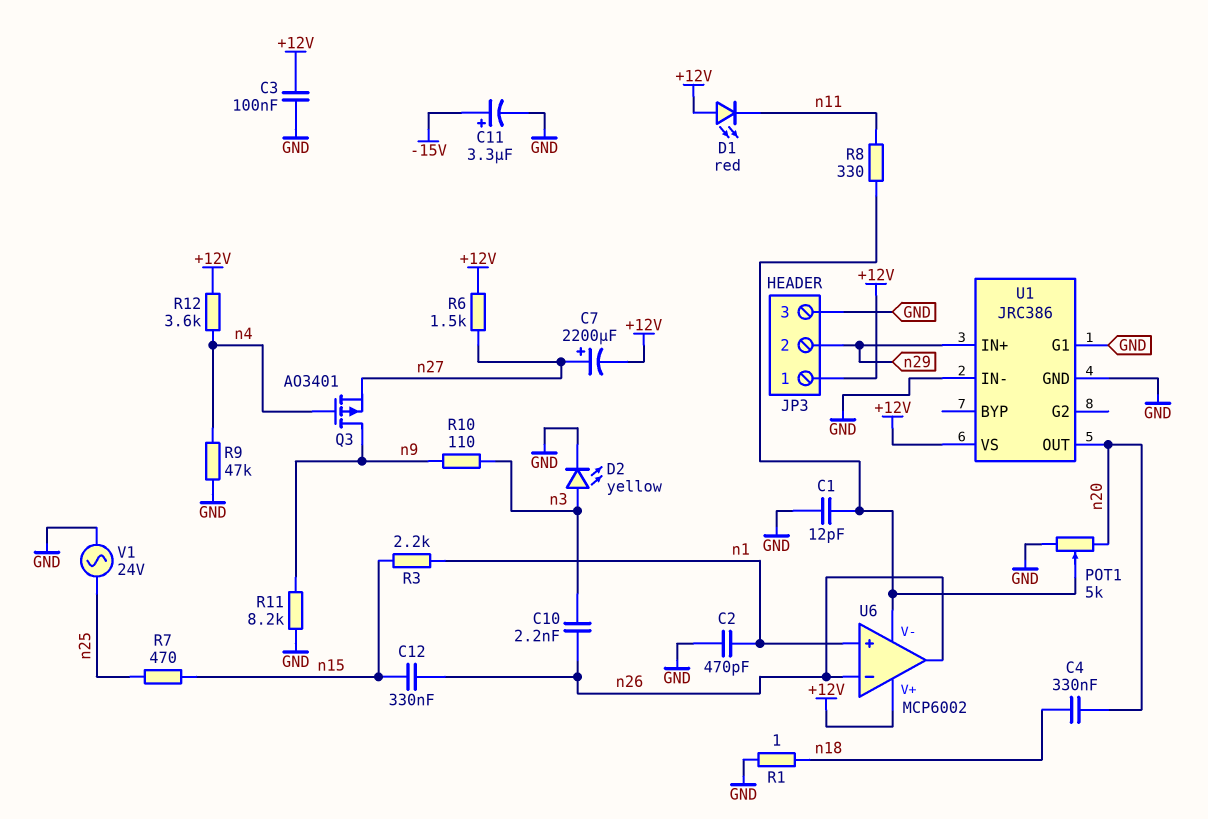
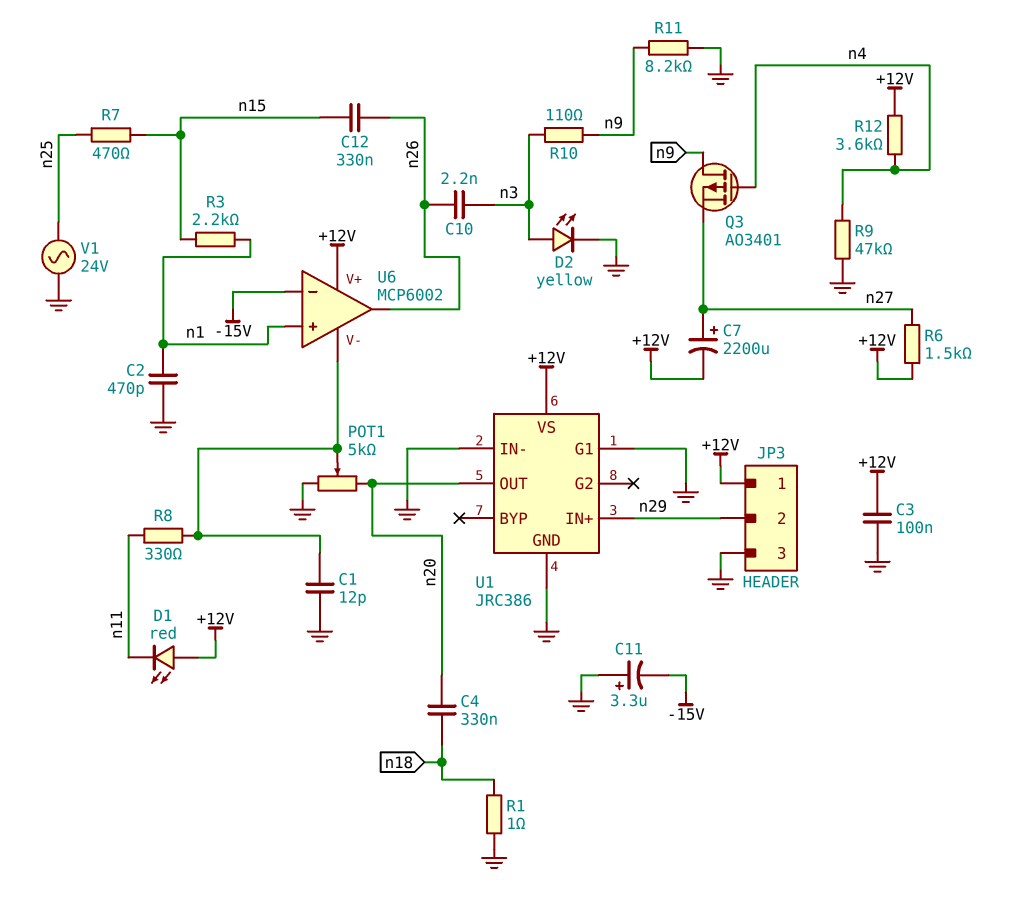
C11: 3.3uF (plus -15V, minus GND) -> 3.3uF (plus GND, minus -15V)
U6 pin in-: n26 -> -15V

